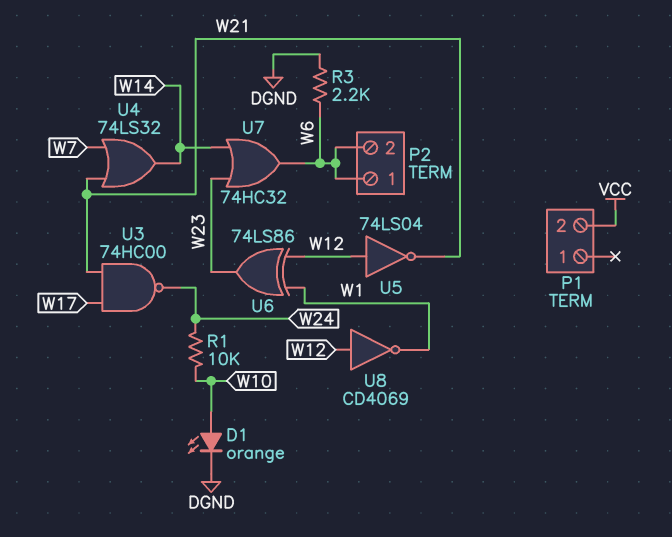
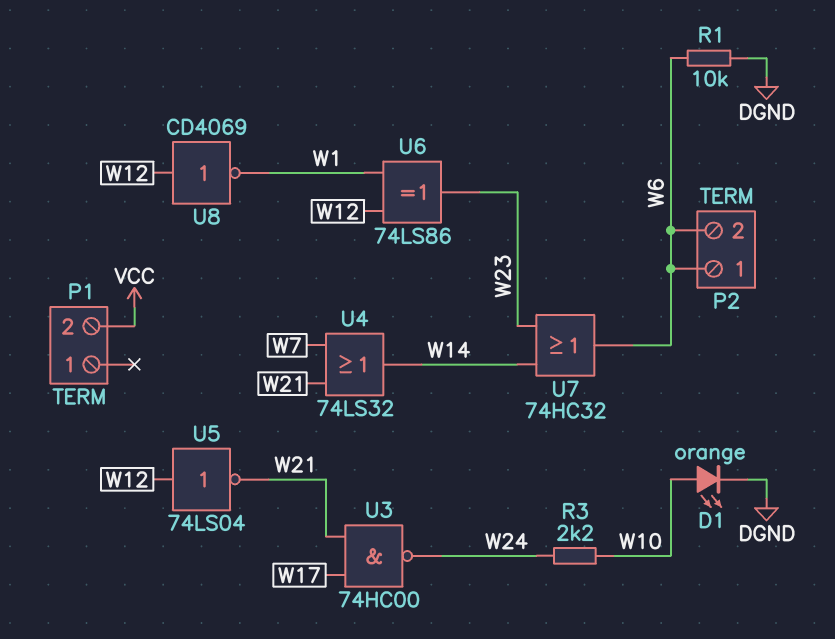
R1: 10k (W10, W24) -> 10k (DGND, W6)
R3: 2.2k (DGND, W6) -> 2.2k (W10, W24)

